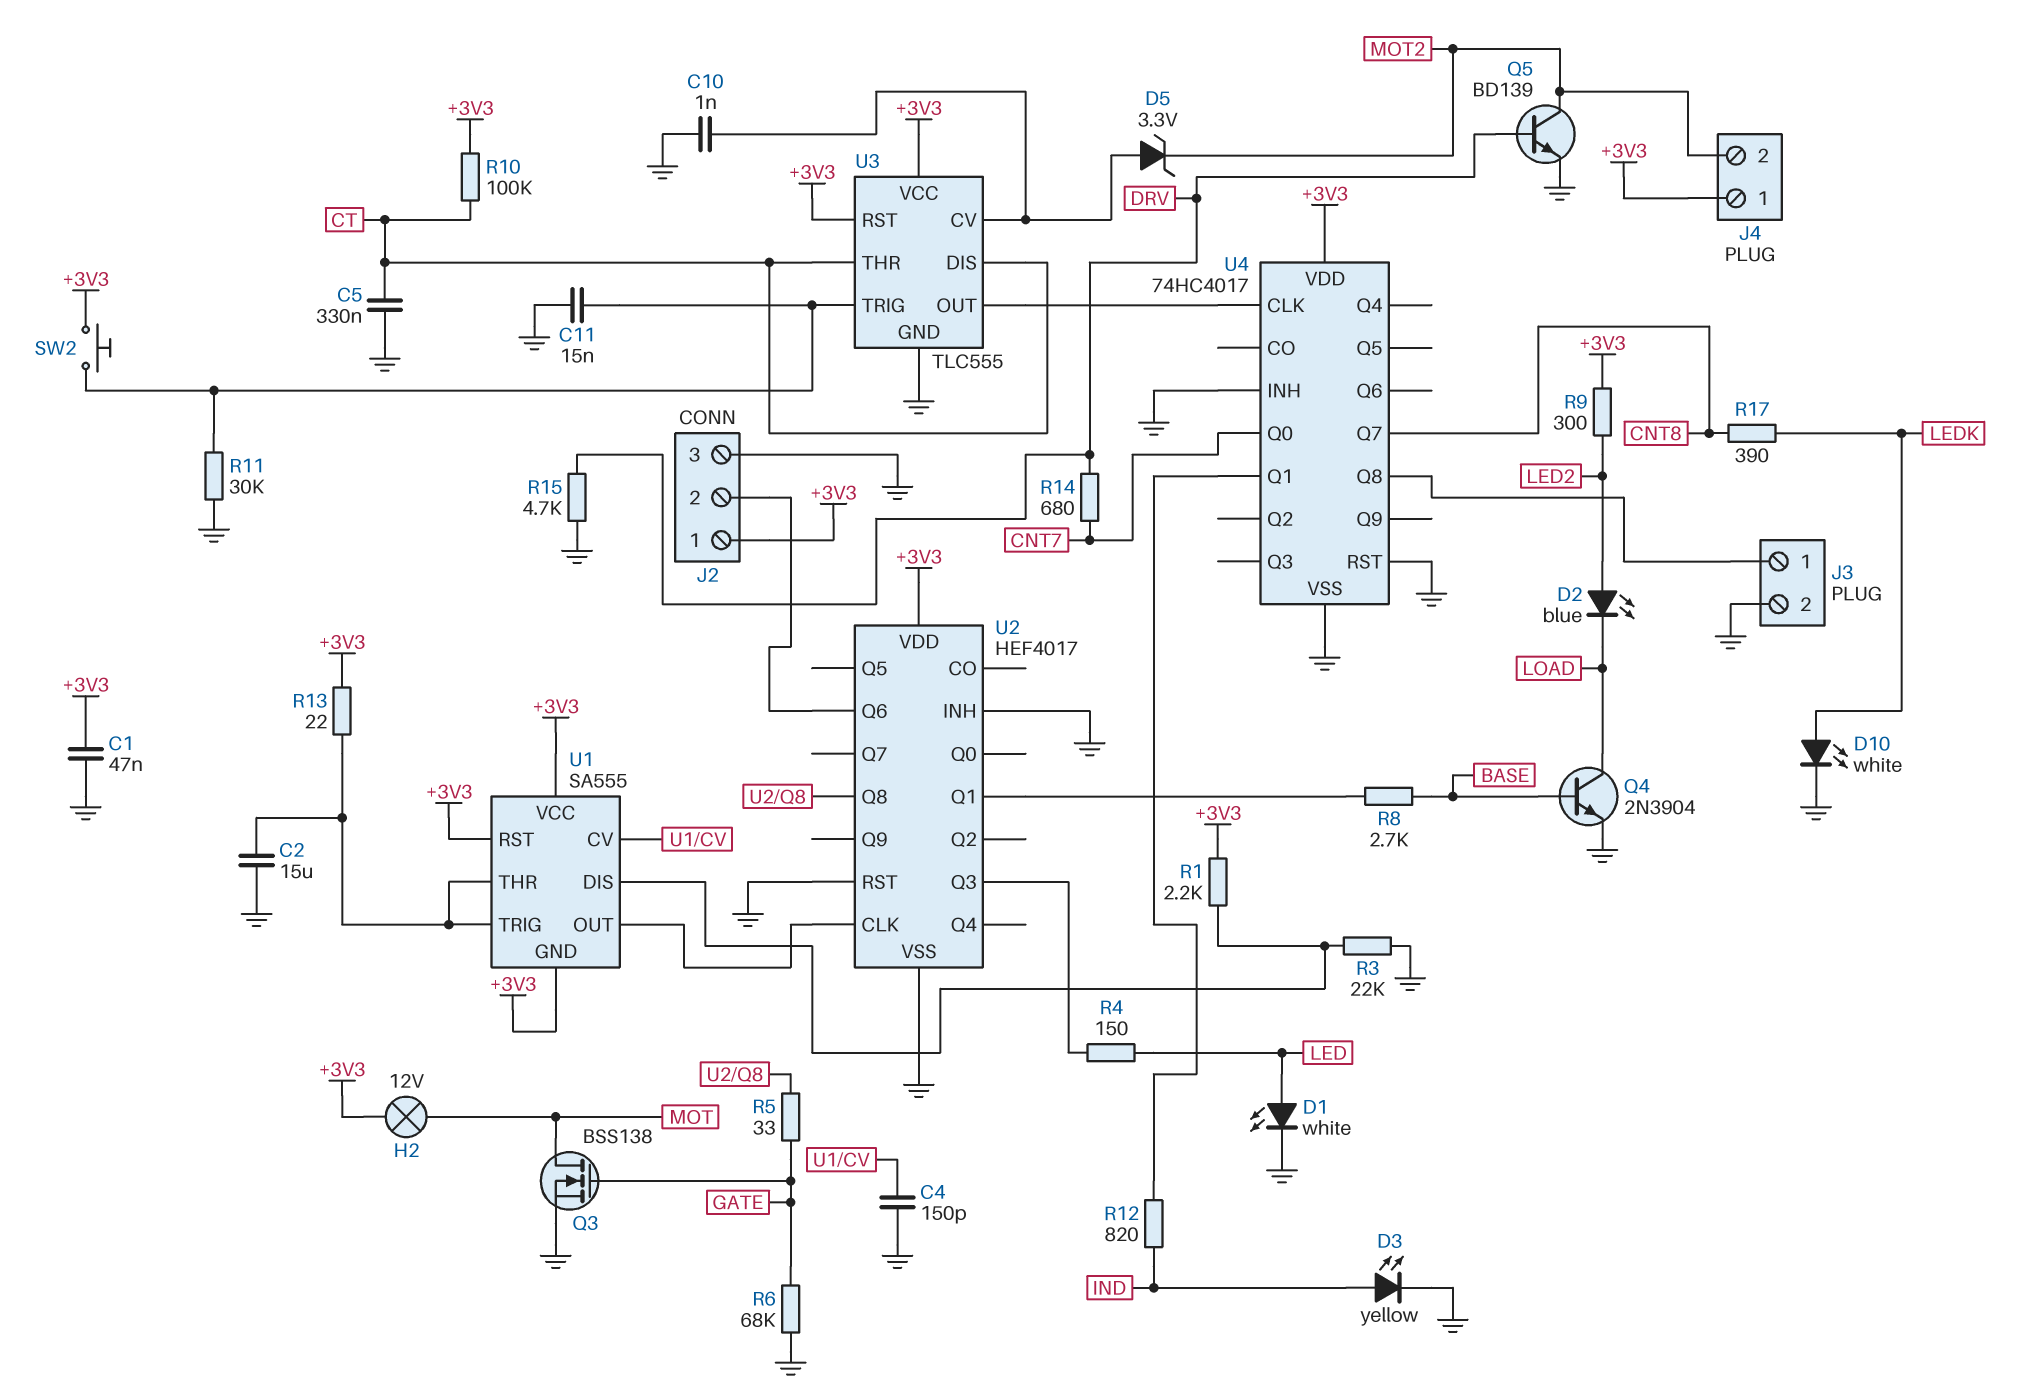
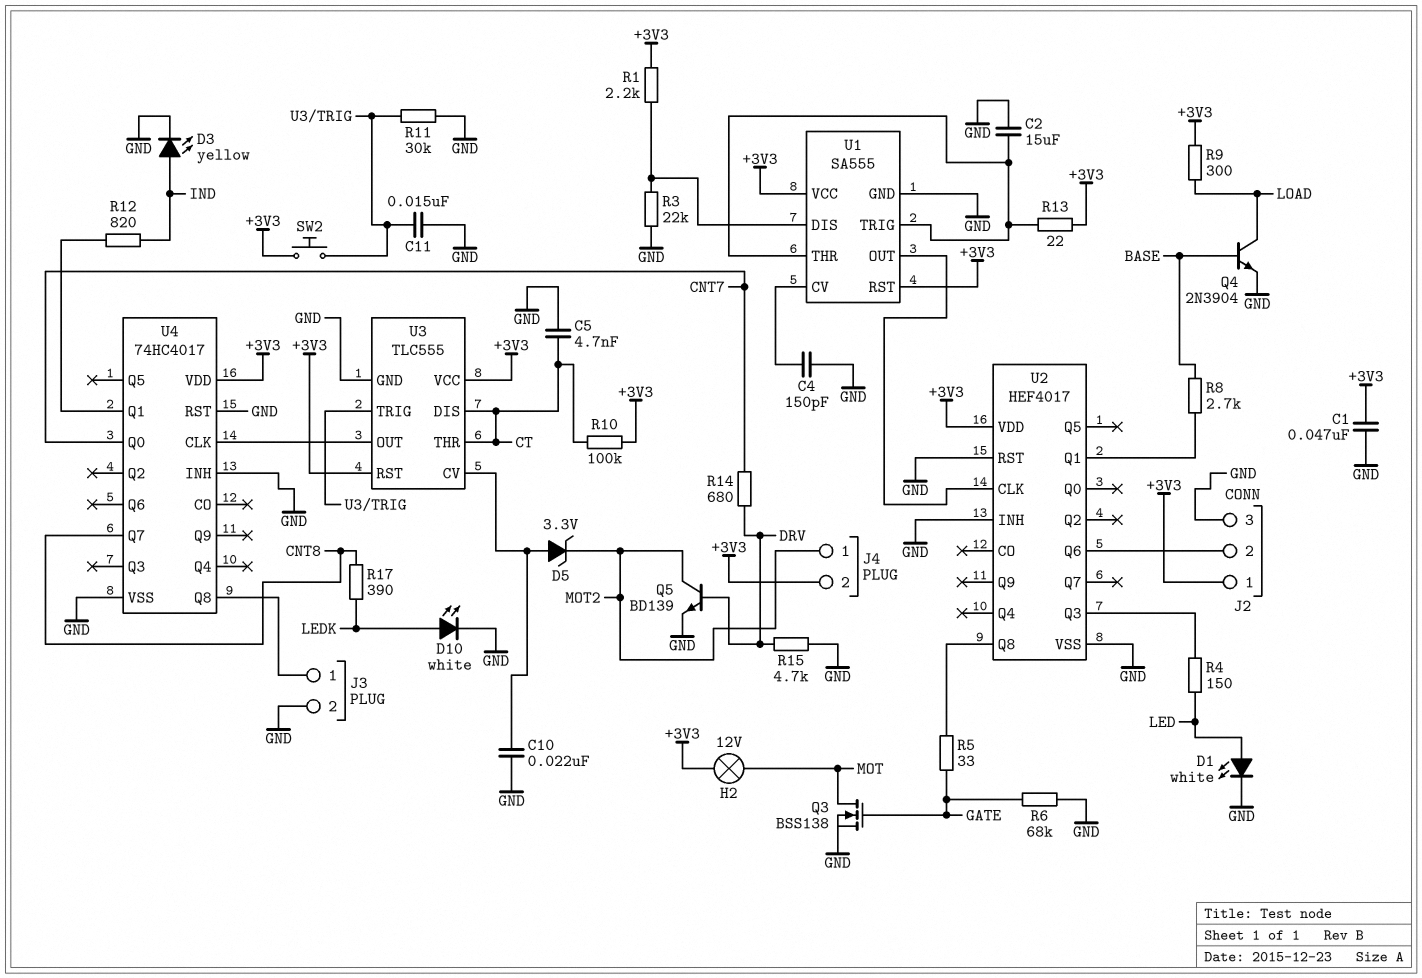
C5: 330nF (CT, GND) -> 4.7nF (CT, GND)
C10: 1nF (GND, U3/CV) -> 22nF (GND, U3/CV)
D2: LED blue (A LED2, K LOAD) -> none
J4 pin 1: +3V3 -> MOT2
J4 pin 2: MOT2 -> +3V3
R9: 300 (+3V3, LED2) -> 300 (+3V3, LOAD)
U1 pin GND: +3V3 -> GND

